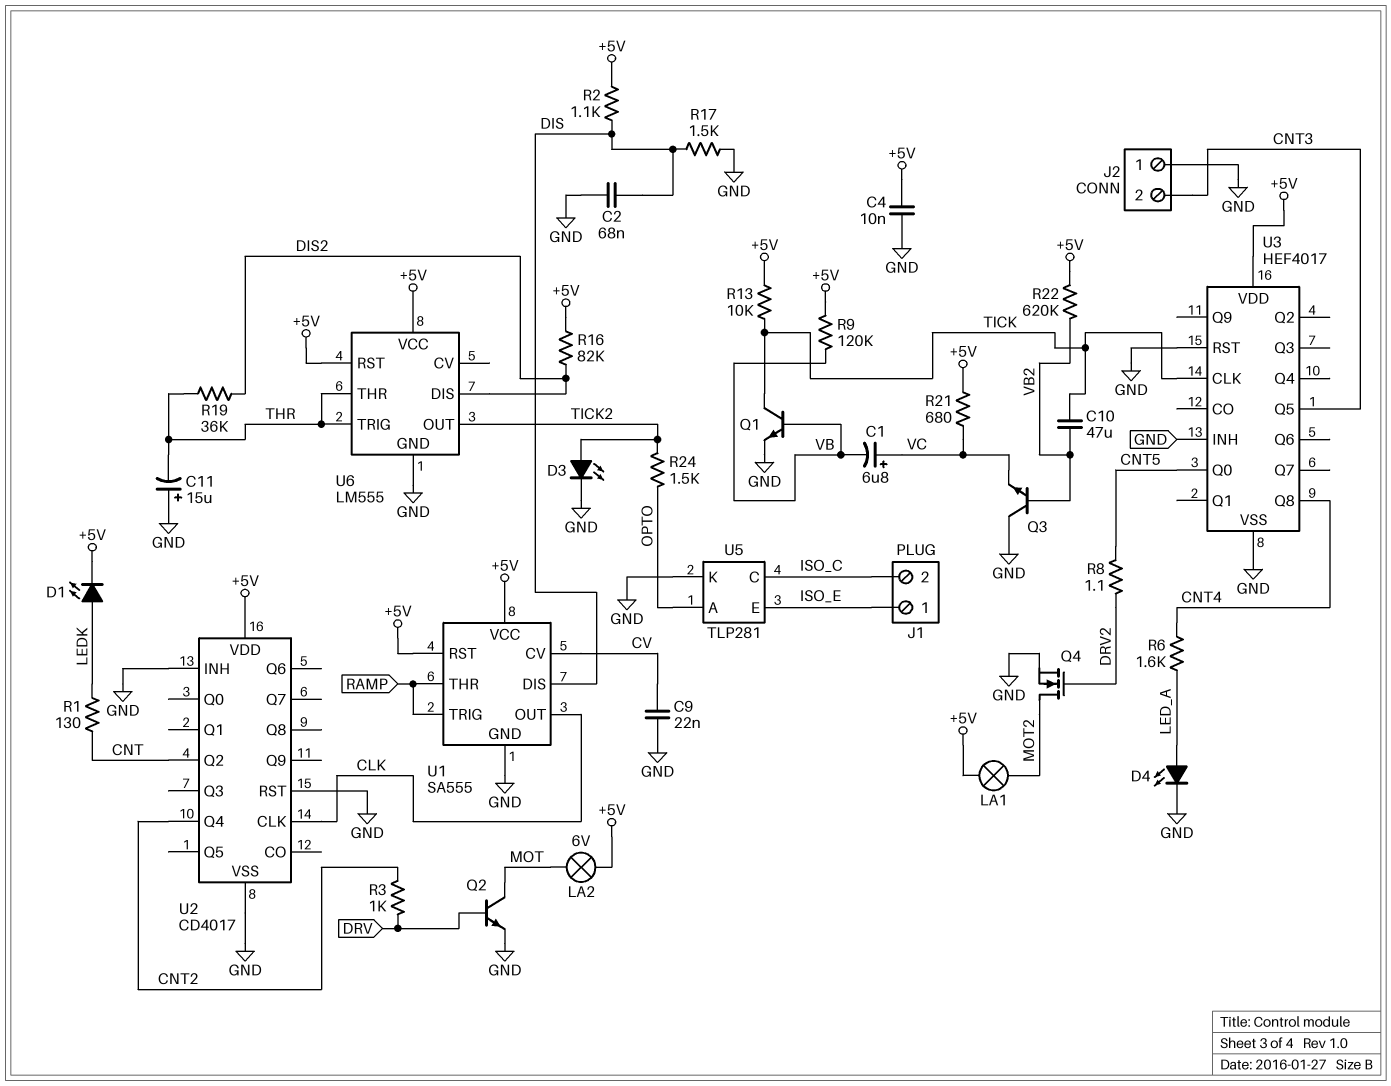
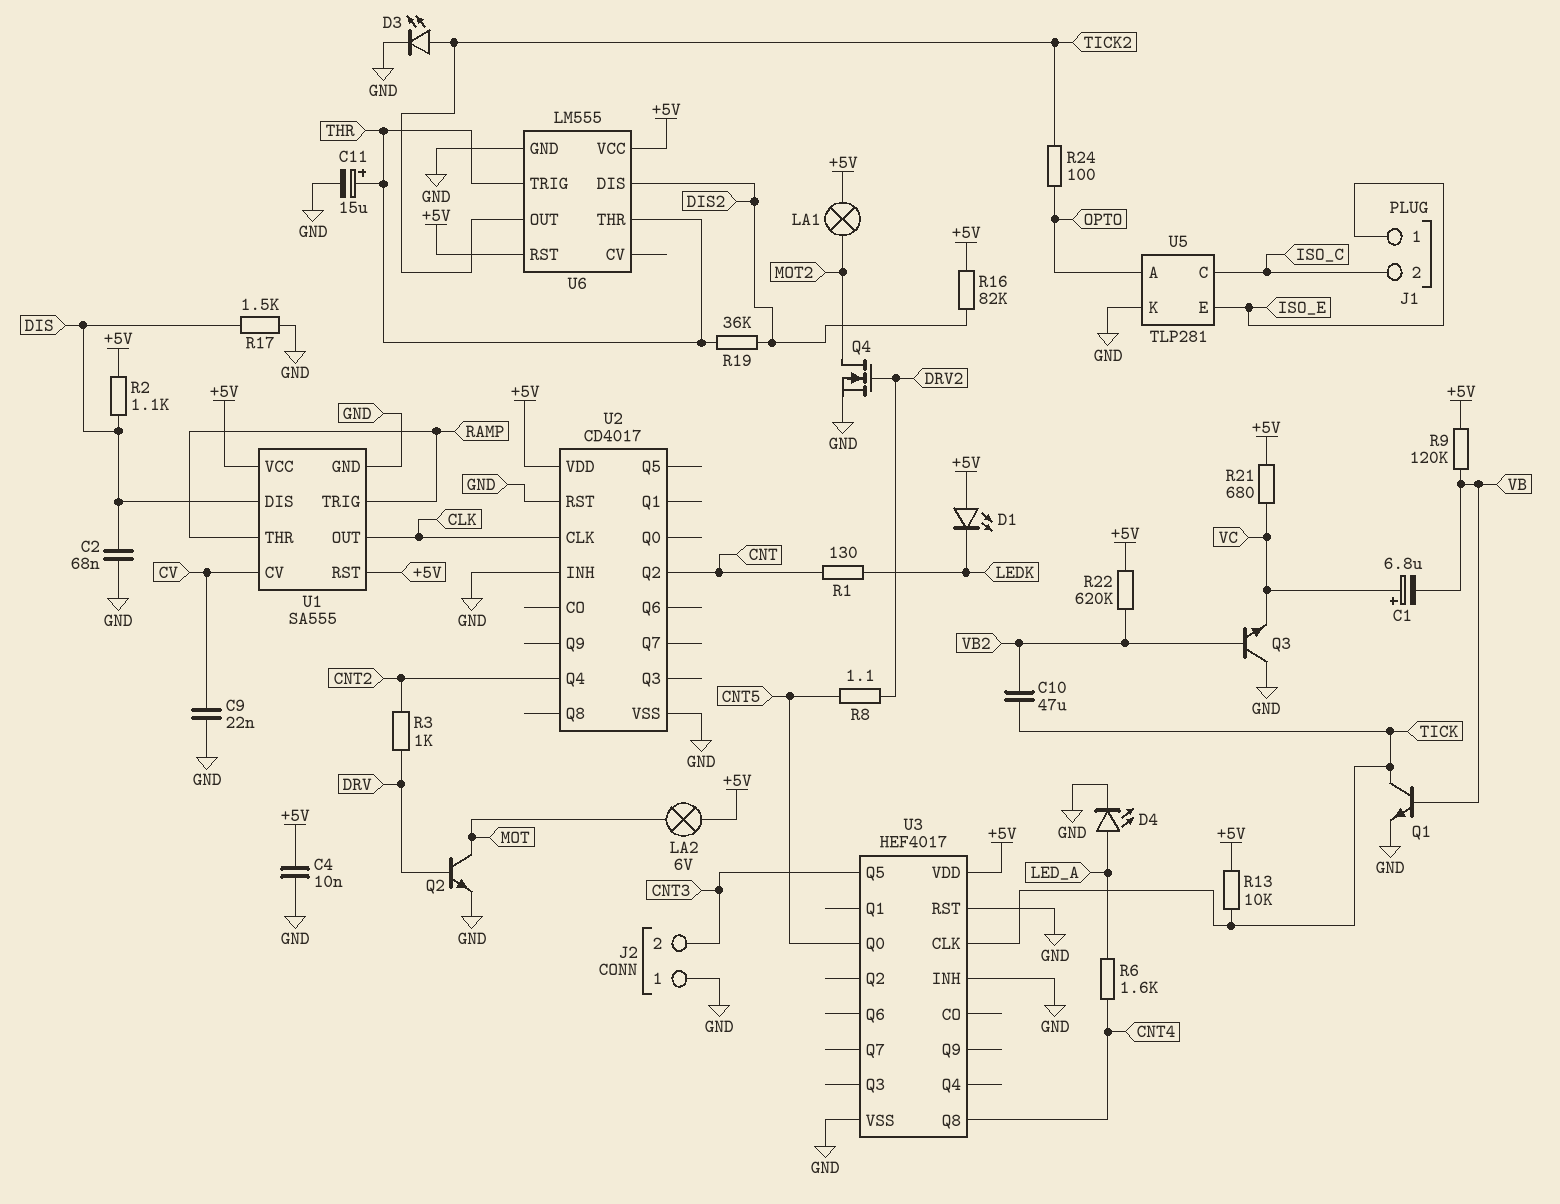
C11: 15uF (plus GND, minus THR) -> 15uF (plus THR, minus GND)
D1: LED (A LEDK, K +5V) -> LED (A +5V, K LEDK)
R24: 1.5k (OPTO, TICK2) -> 100 (OPTO, TICK2)

